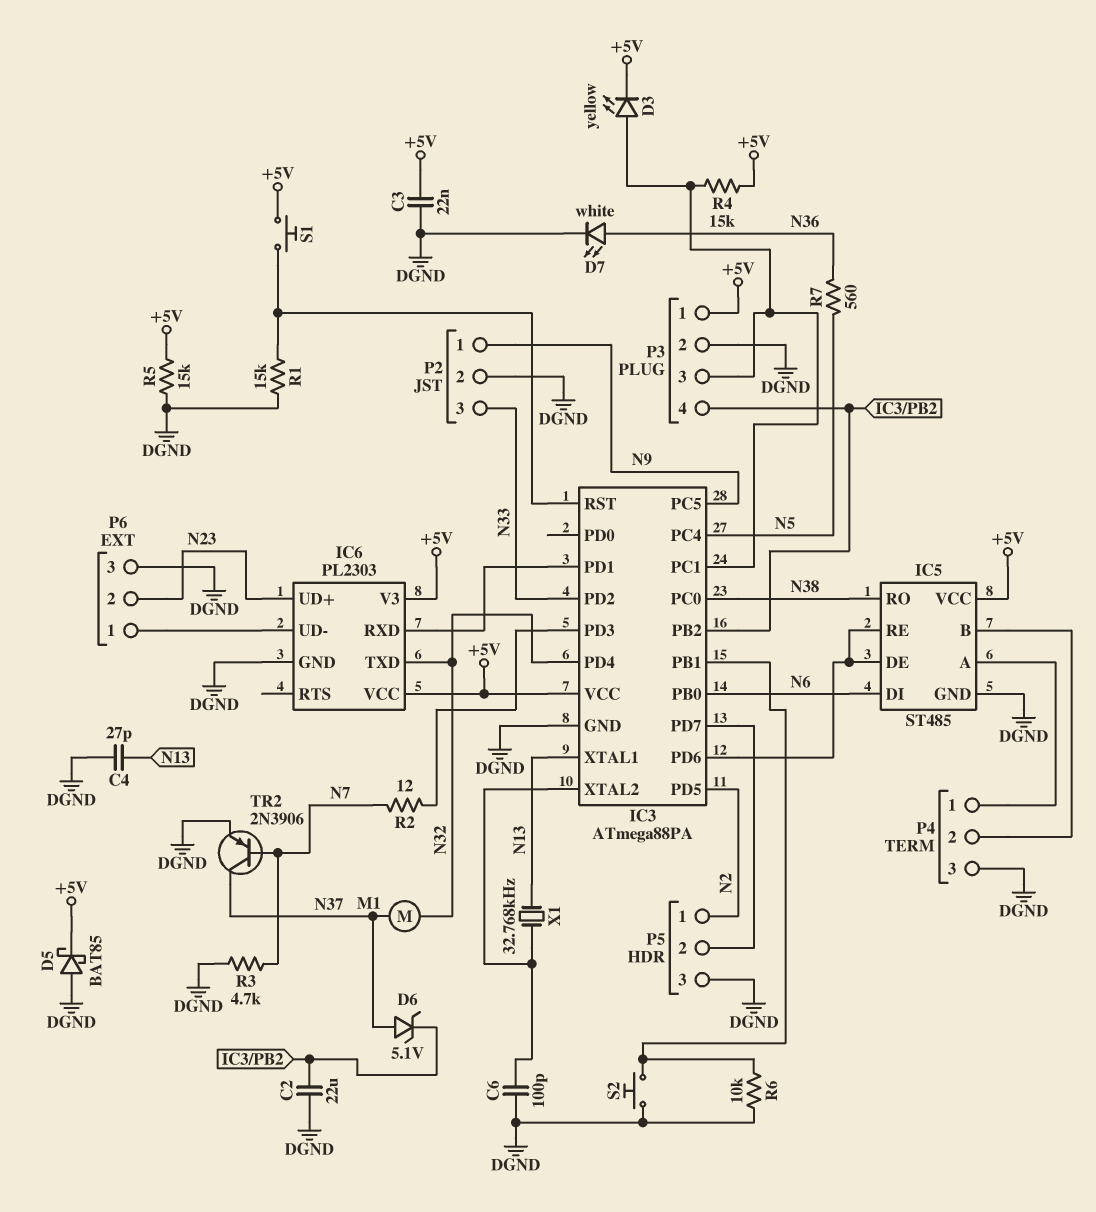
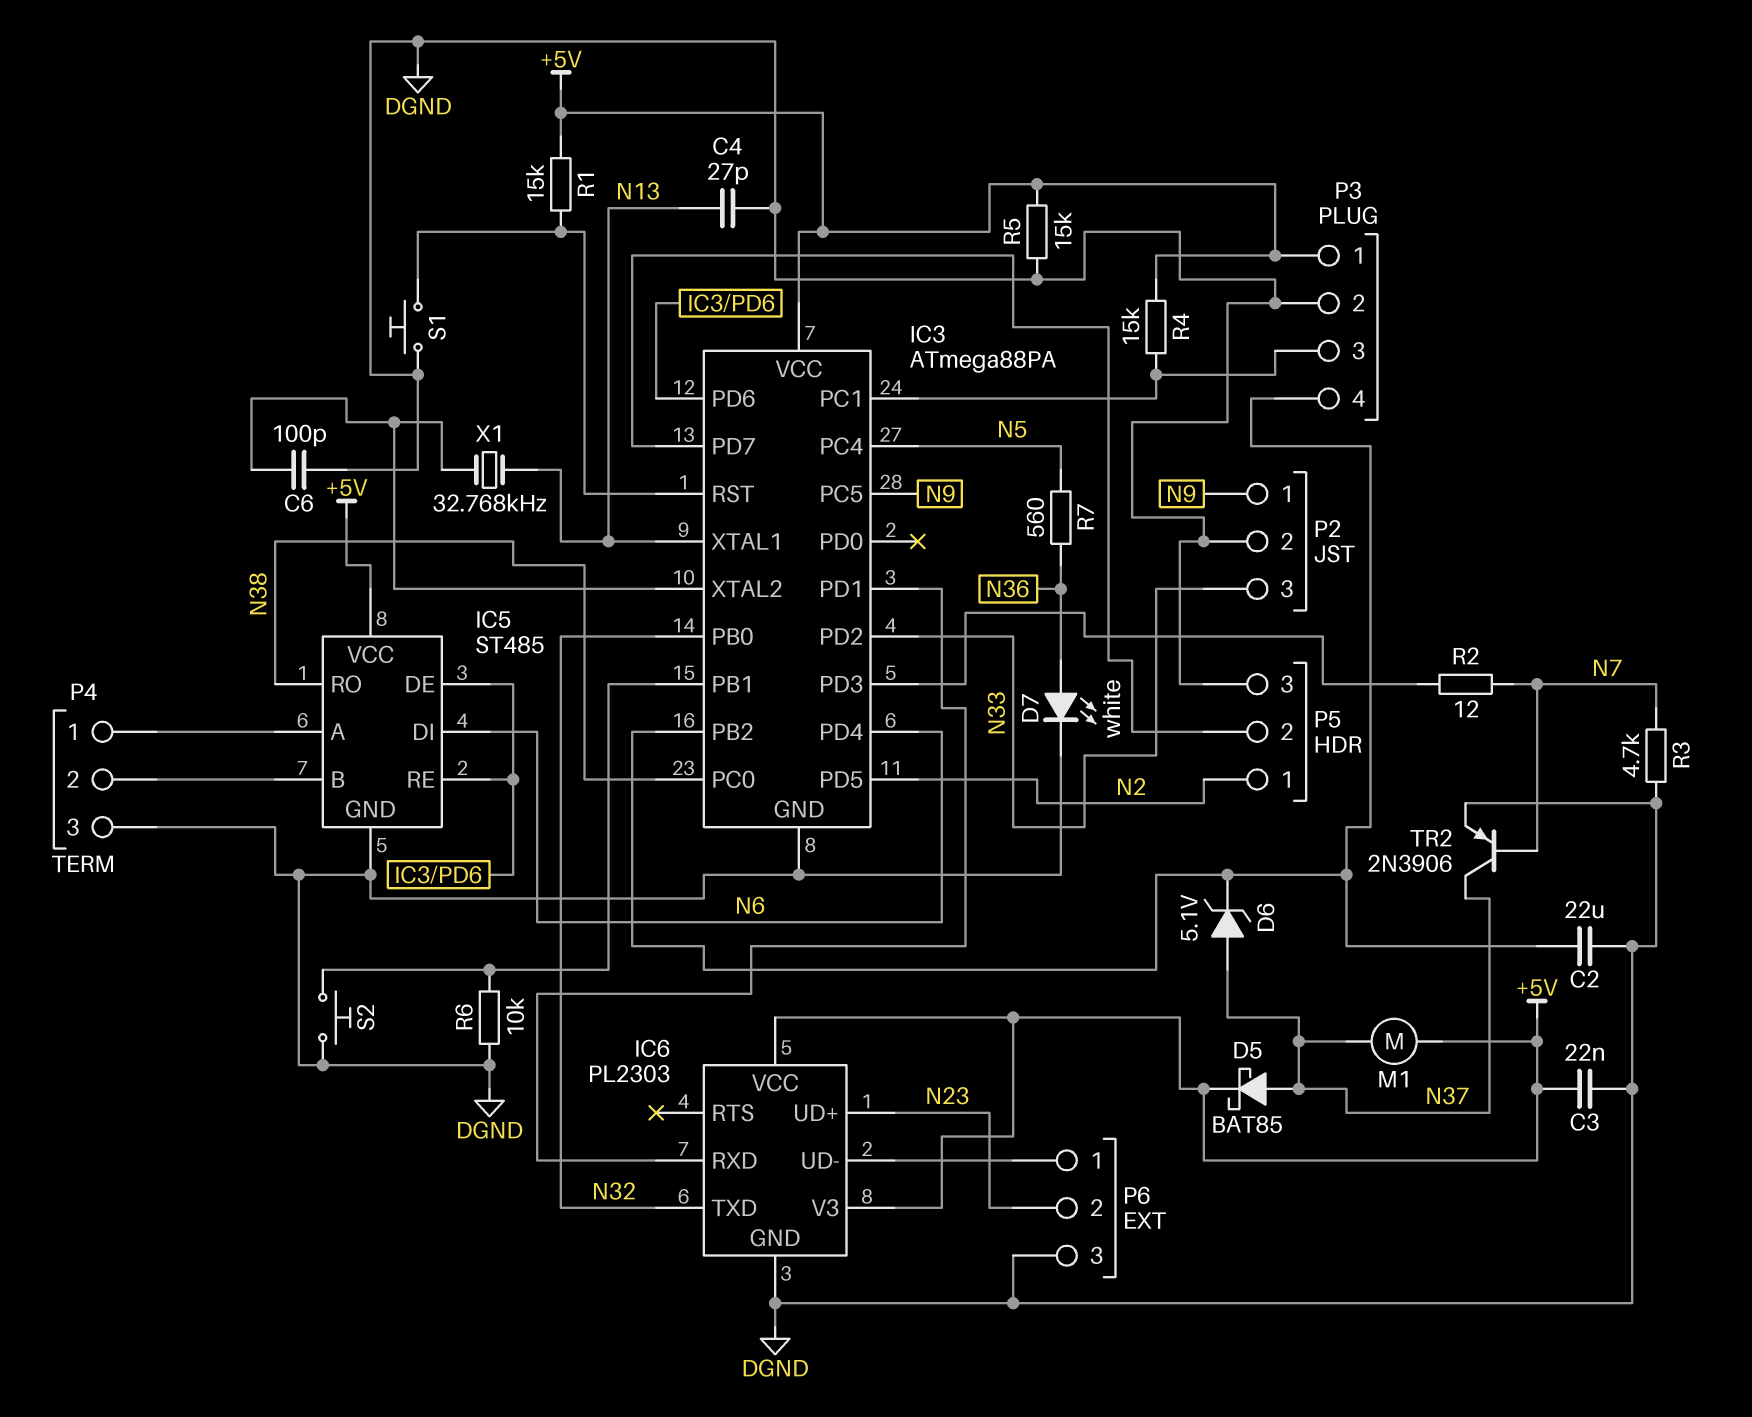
D3: LED yellow (A IC3/PC1, K +5V) -> none
D5: schottky BAT85 (A DGND, K +5V) -> schottky BAT85 (A N37, K +5V)
IC3 pin PB0: N6 -> N32
IC3 pin PD4: N32 -> N6
M1: motor (N32, N37) -> motor (+5V, N37)
R1: 15k (DGND, IC3/RST) -> 15k (+5V, IC3/RST)
S1: button (+5V, IC3/RST) -> button (DGND, IC3/RST)

